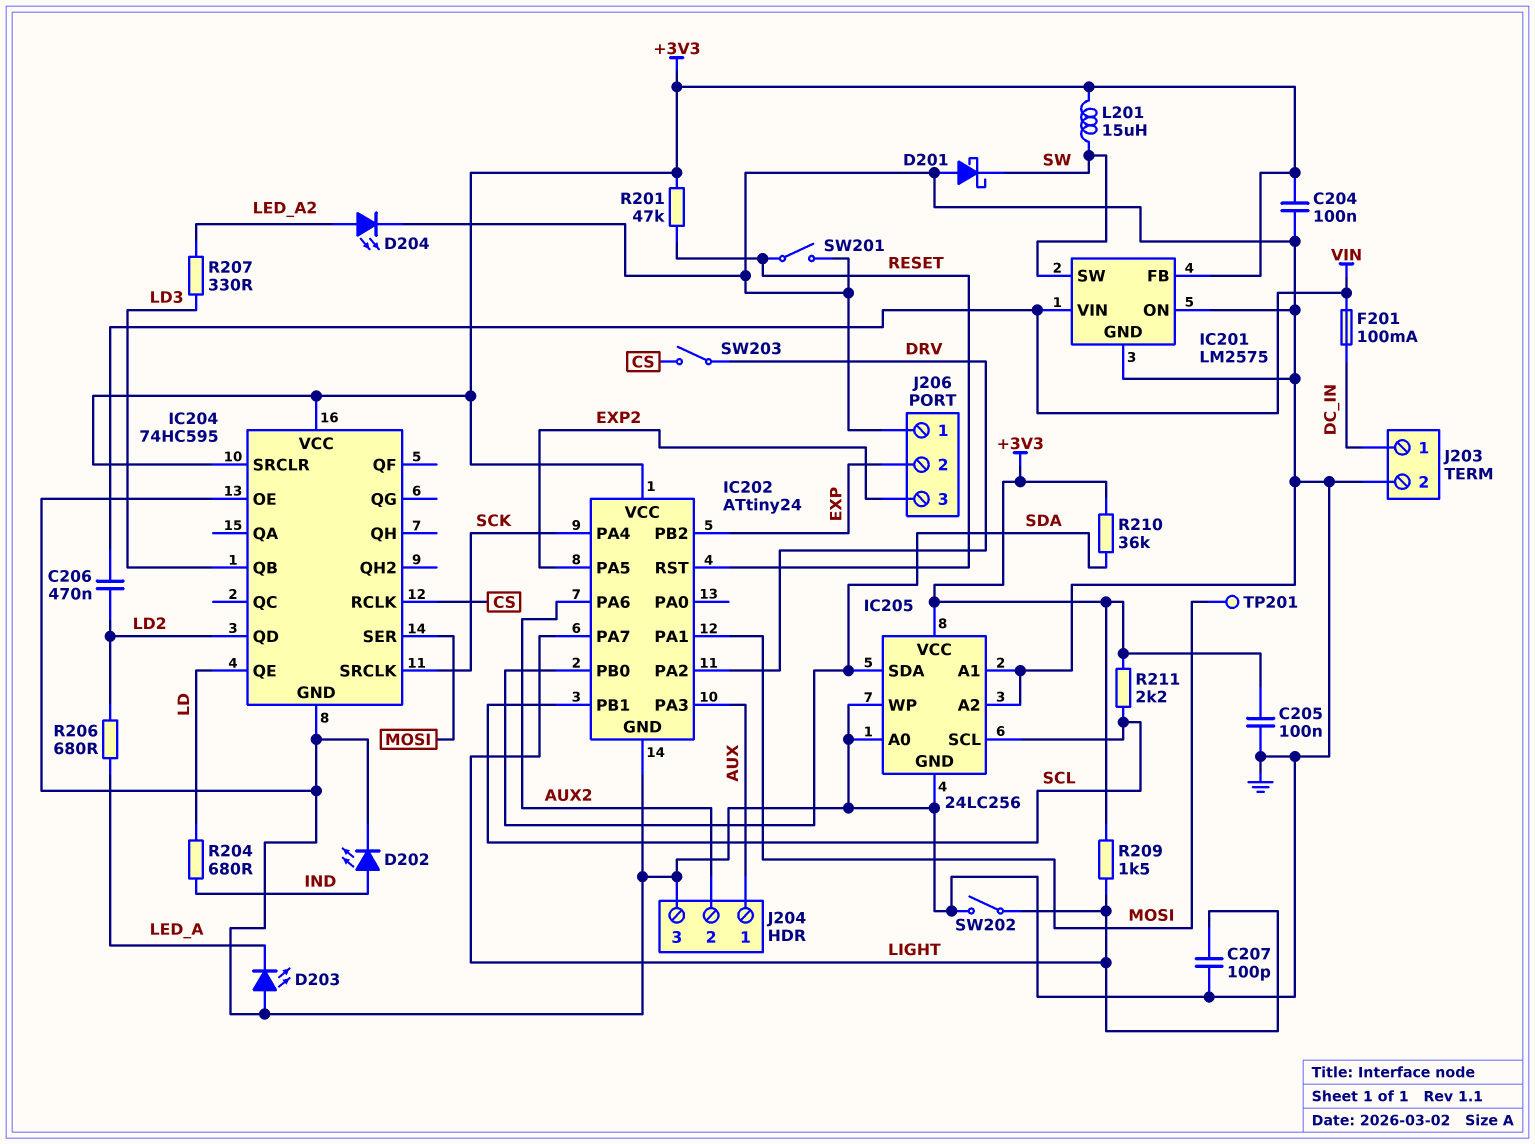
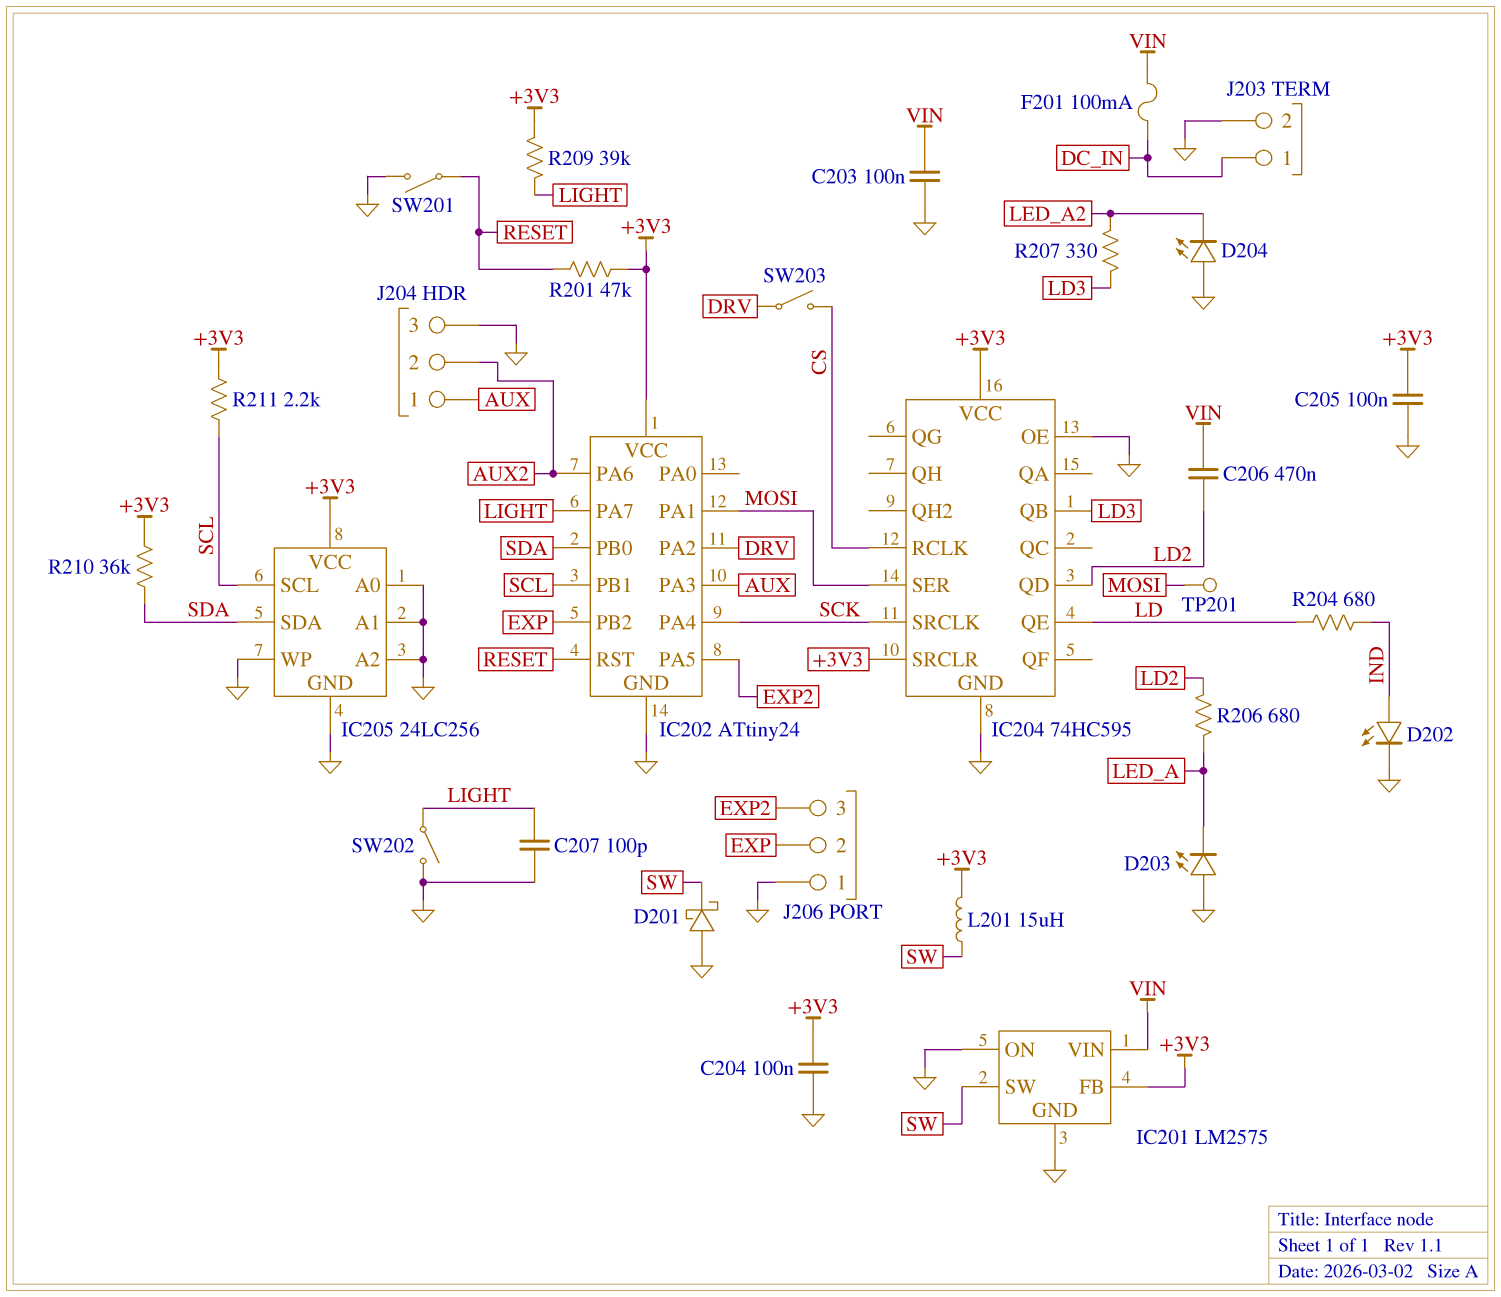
C203: none -> 100nF (GND, VIN)
D204: LED (A LED_A2, K GND) -> LED (A GND, K LED_A2)
R209: 1.5k (+3V3, LIGHT) -> 39k (+3V3, LIGHT)

